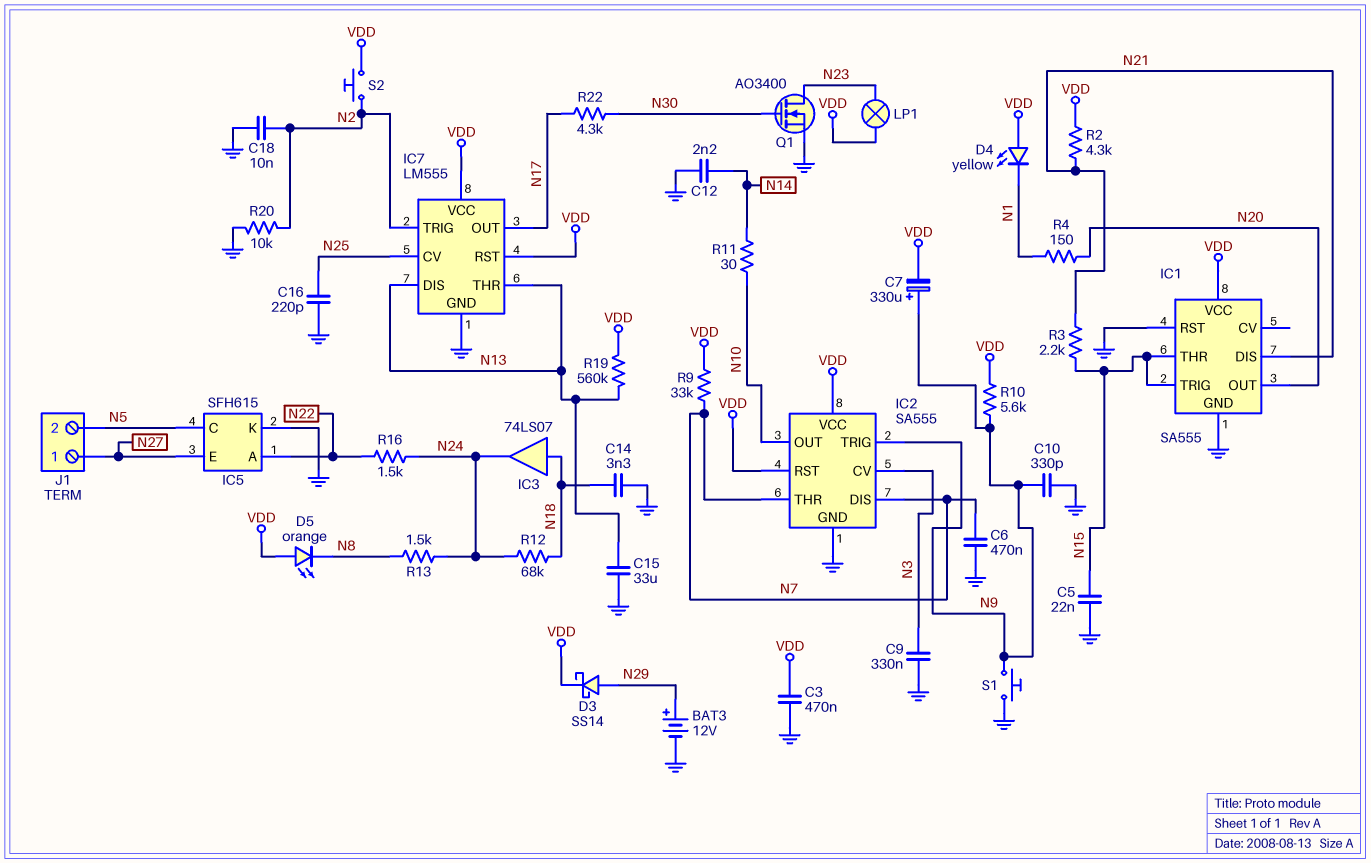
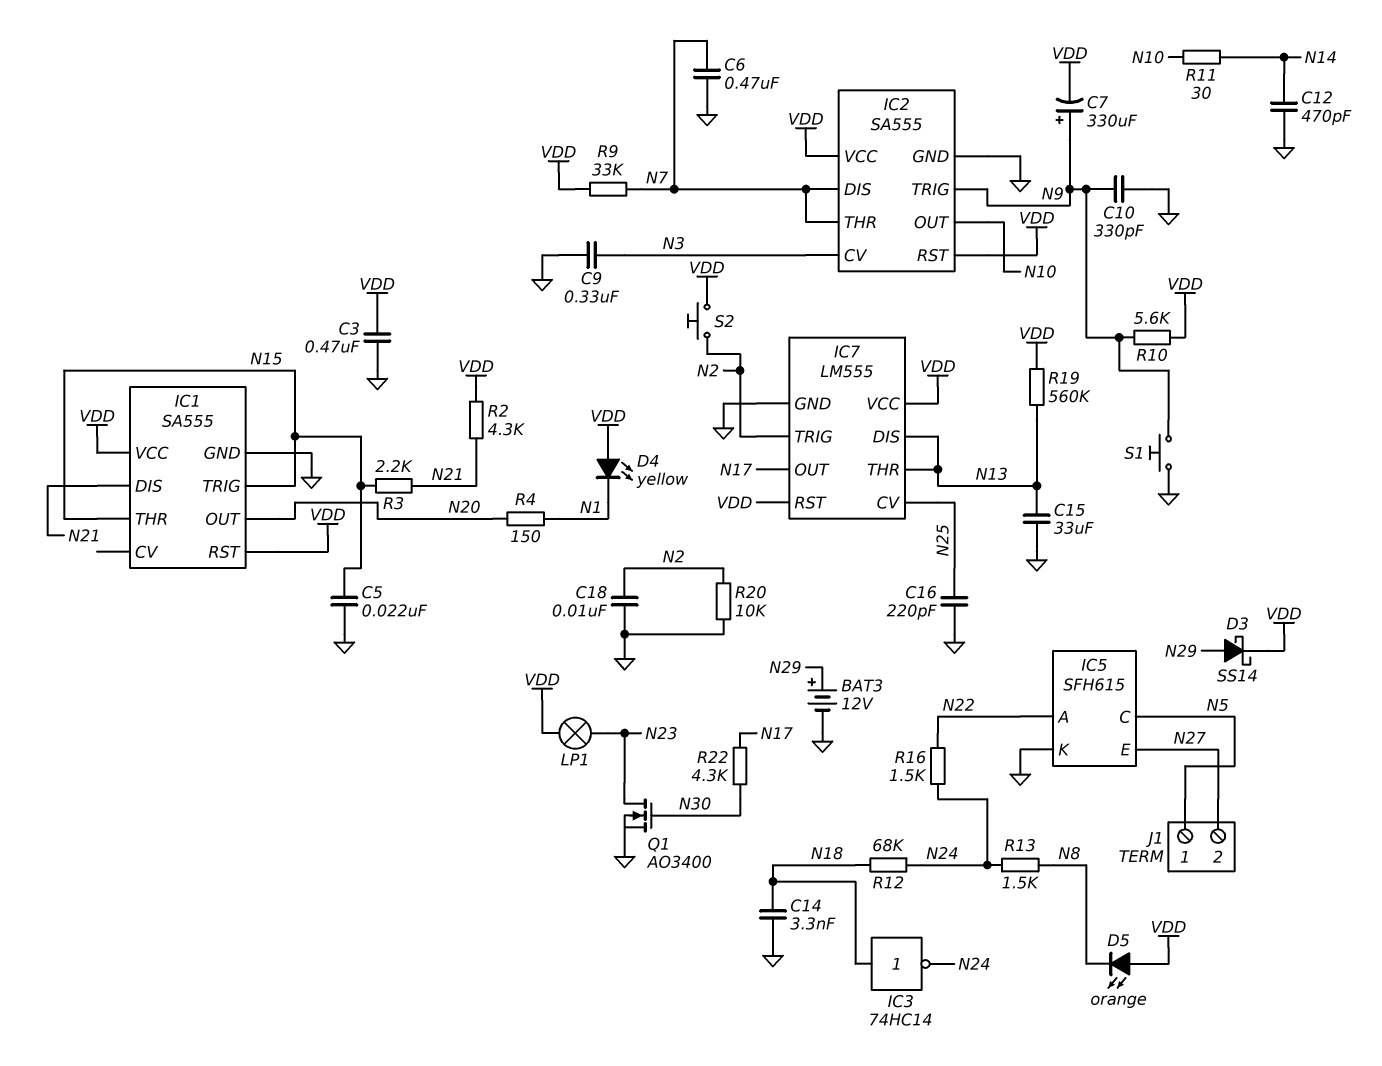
C12: 2.2nF (GND, N14) -> 470pF (GND, N14)
IC1 pin RST: GND -> VDD
IC3: buffer 74LS07 (in N18, out N24) -> NOT 74HC14 (in N18, out N24)
J1 pin 1: N27 -> N5
J1 pin 2: N5 -> N27

